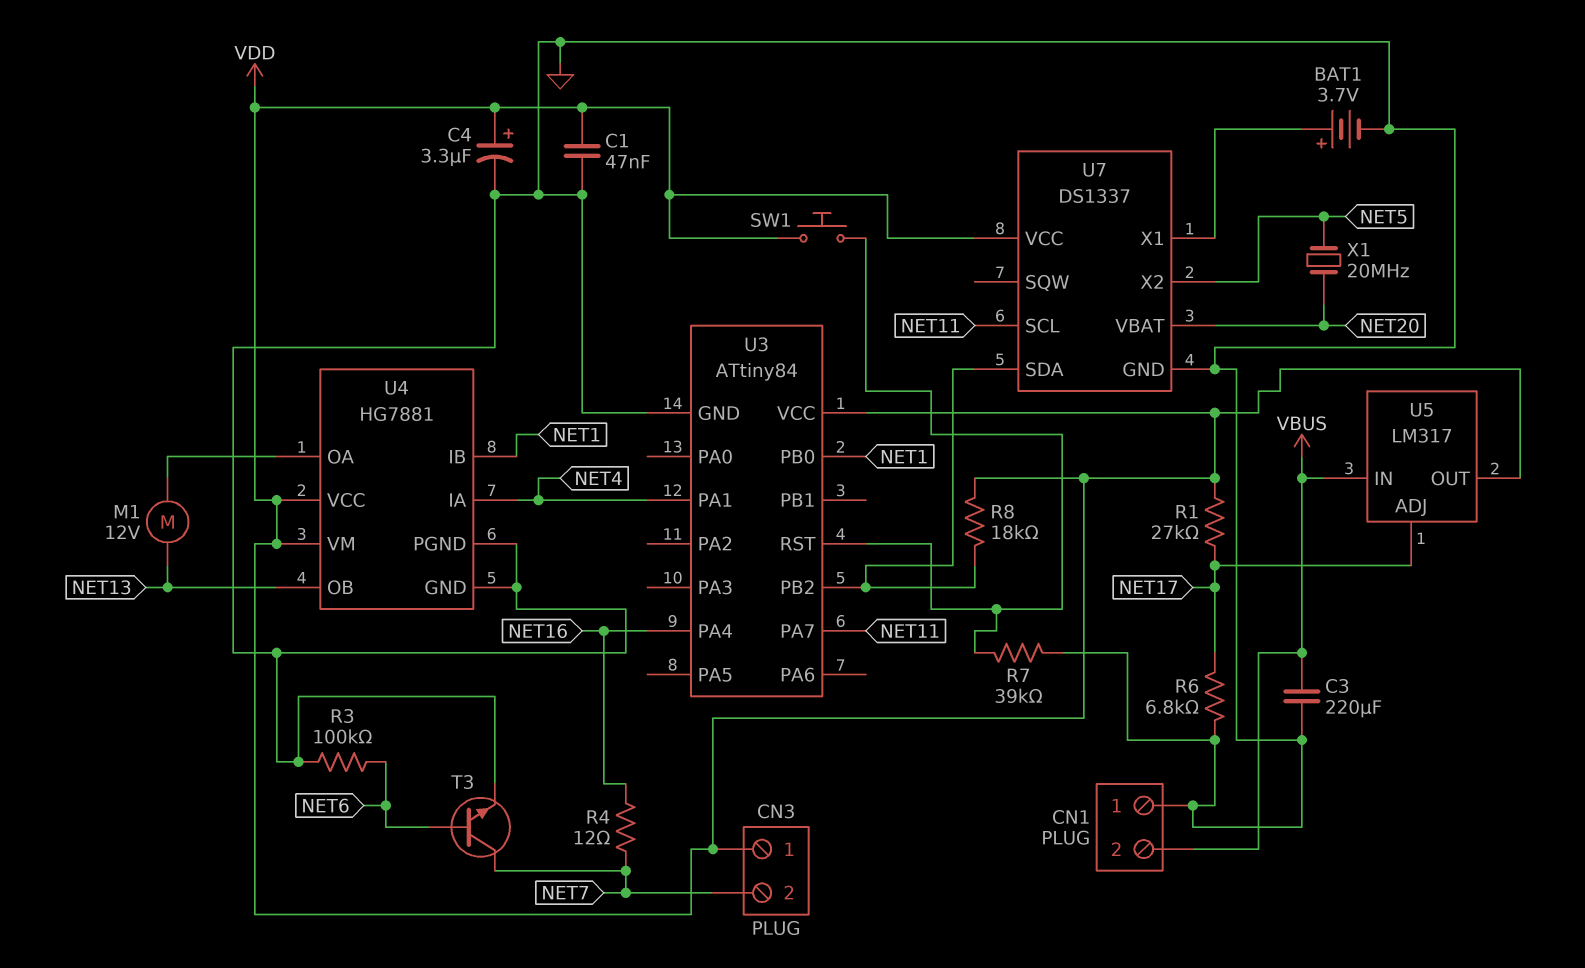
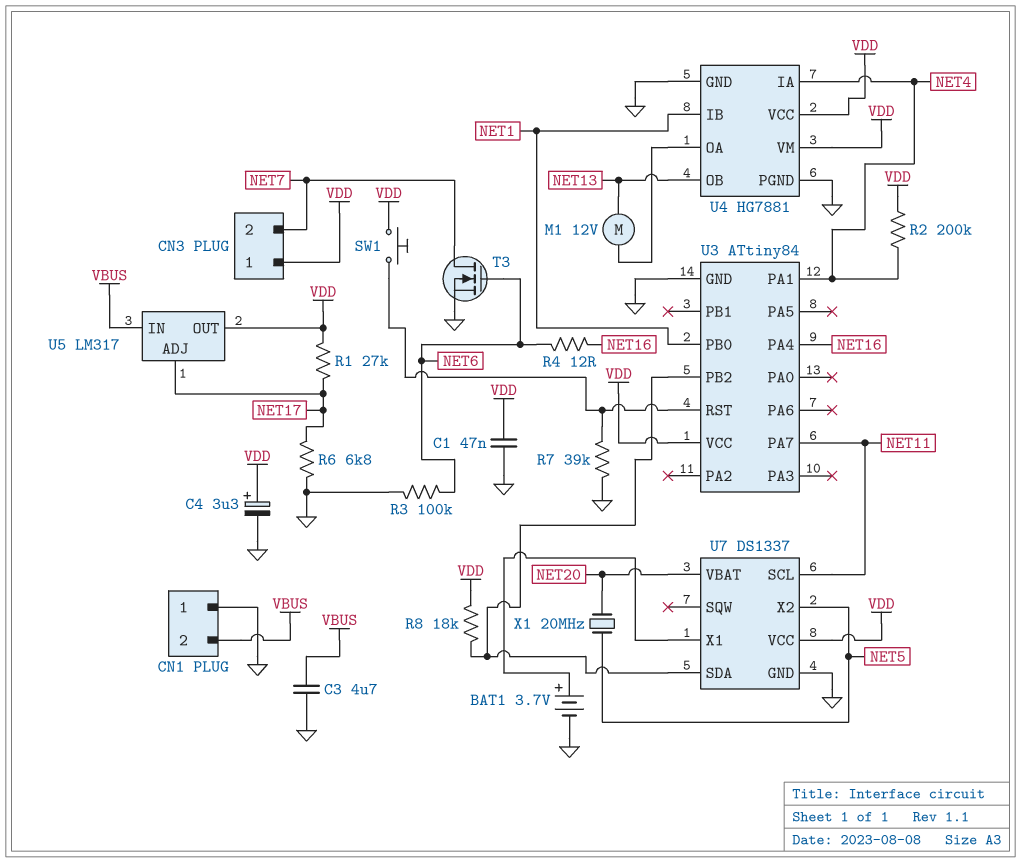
C3: 220uF (GND, VBUS) -> 4.7uF (GND, VBUS)
R2: none -> 200k (NET4, VDD)
R4: 12 (NET7, NET16) -> 12 (NET6, NET16)
T3: NPN (B NET6, C NET7, E GND) -> NMOS (G NET6, D NET7, S GND)

